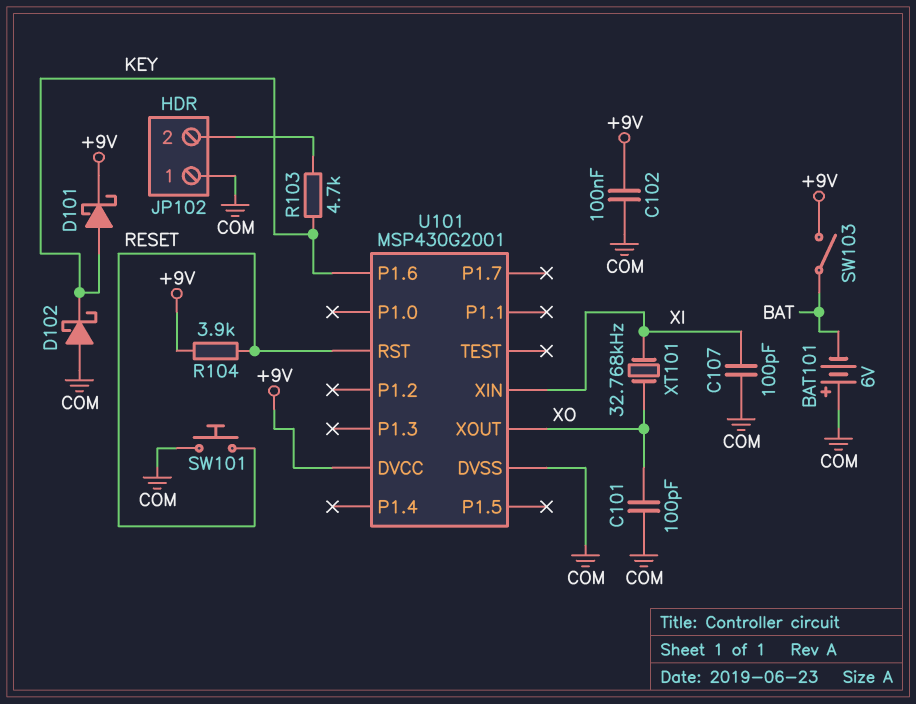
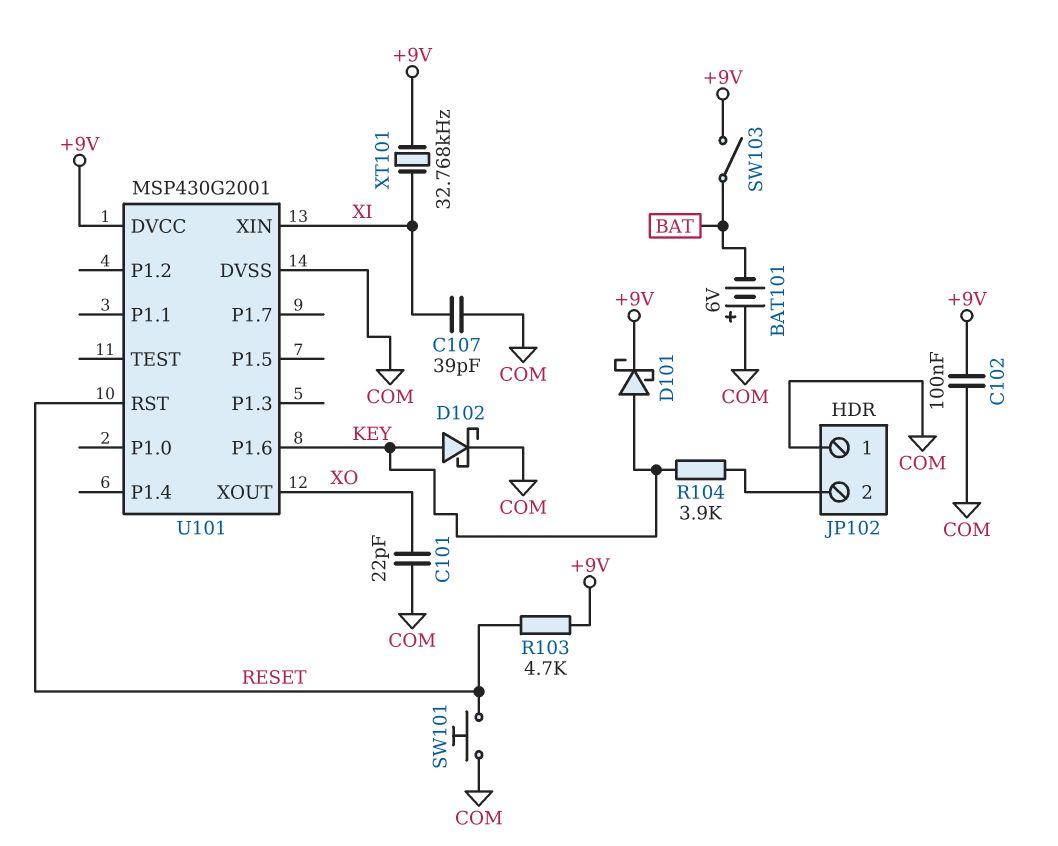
C101: 100pF (COM, XO) -> 22pF (COM, XO)
C107: 100pF (COM, XI) -> 39pF (COM, XI)
D102: schottky (A COM, K KEY) -> schottky (A KEY, K COM)
R103: 4.7k (JP102/2, KEY) -> 4.7k (+9V, RESET)
R104: 3.9k (+9V, RESET) -> 3.9k (JP102/2, KEY)
XT101: 32.768kHz (XI, XO) -> 32.768kHz (+9V, XI)

